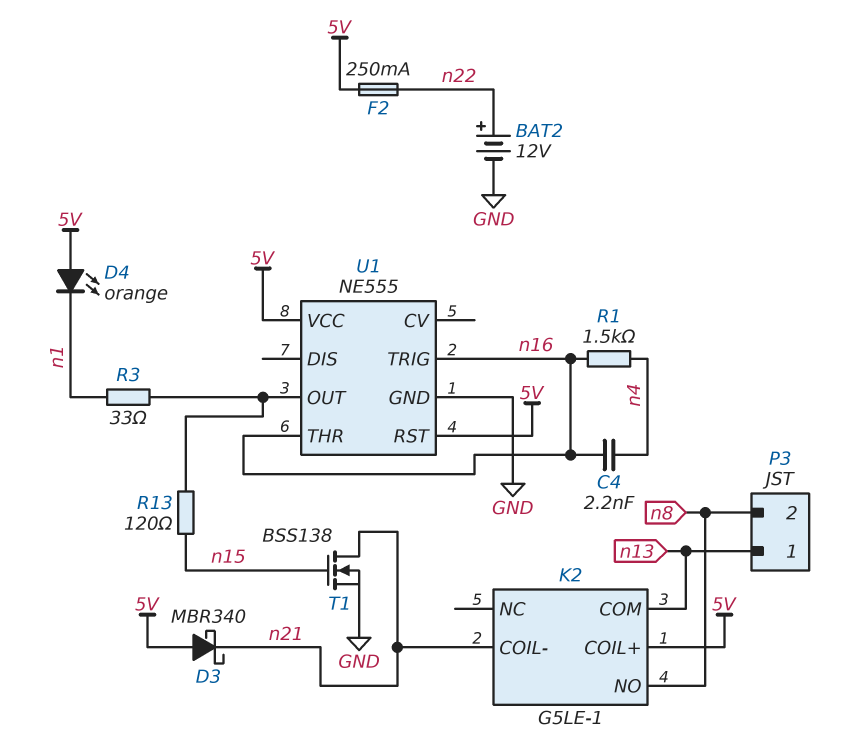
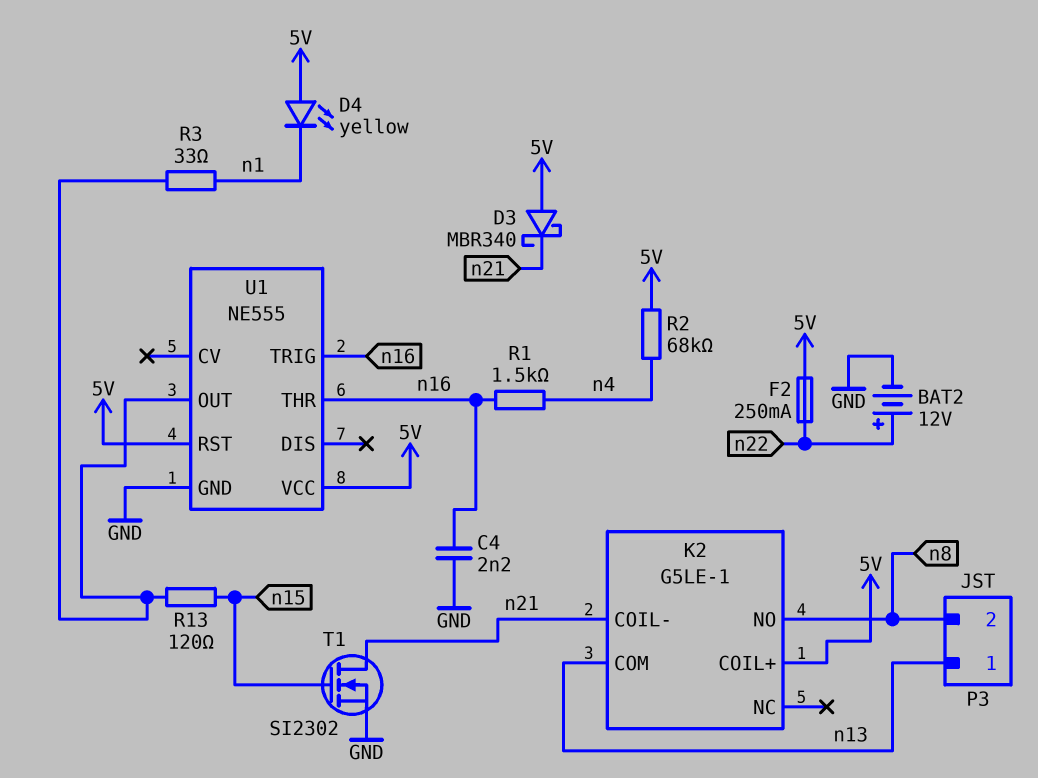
C4: 2.2nF (n4, n16) -> 2.2nF (GND, n16)
D4: LED orange (A 5V, K n1) -> LED yellow (A 5V, K n1)
R2: none -> 68k (5V, n4)
T1: NMOS BSS138 (G n15, D n21, S GND) -> NMOS SI2302 (G n15, D n21, S GND)

